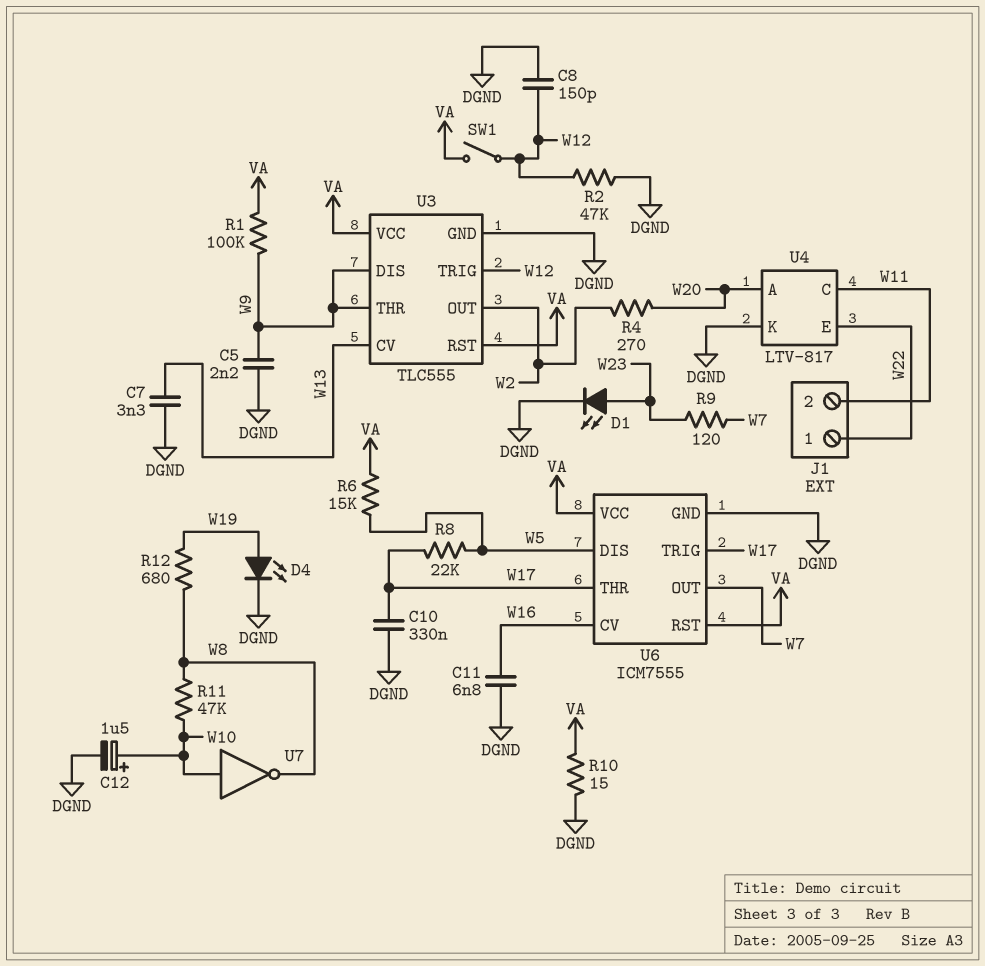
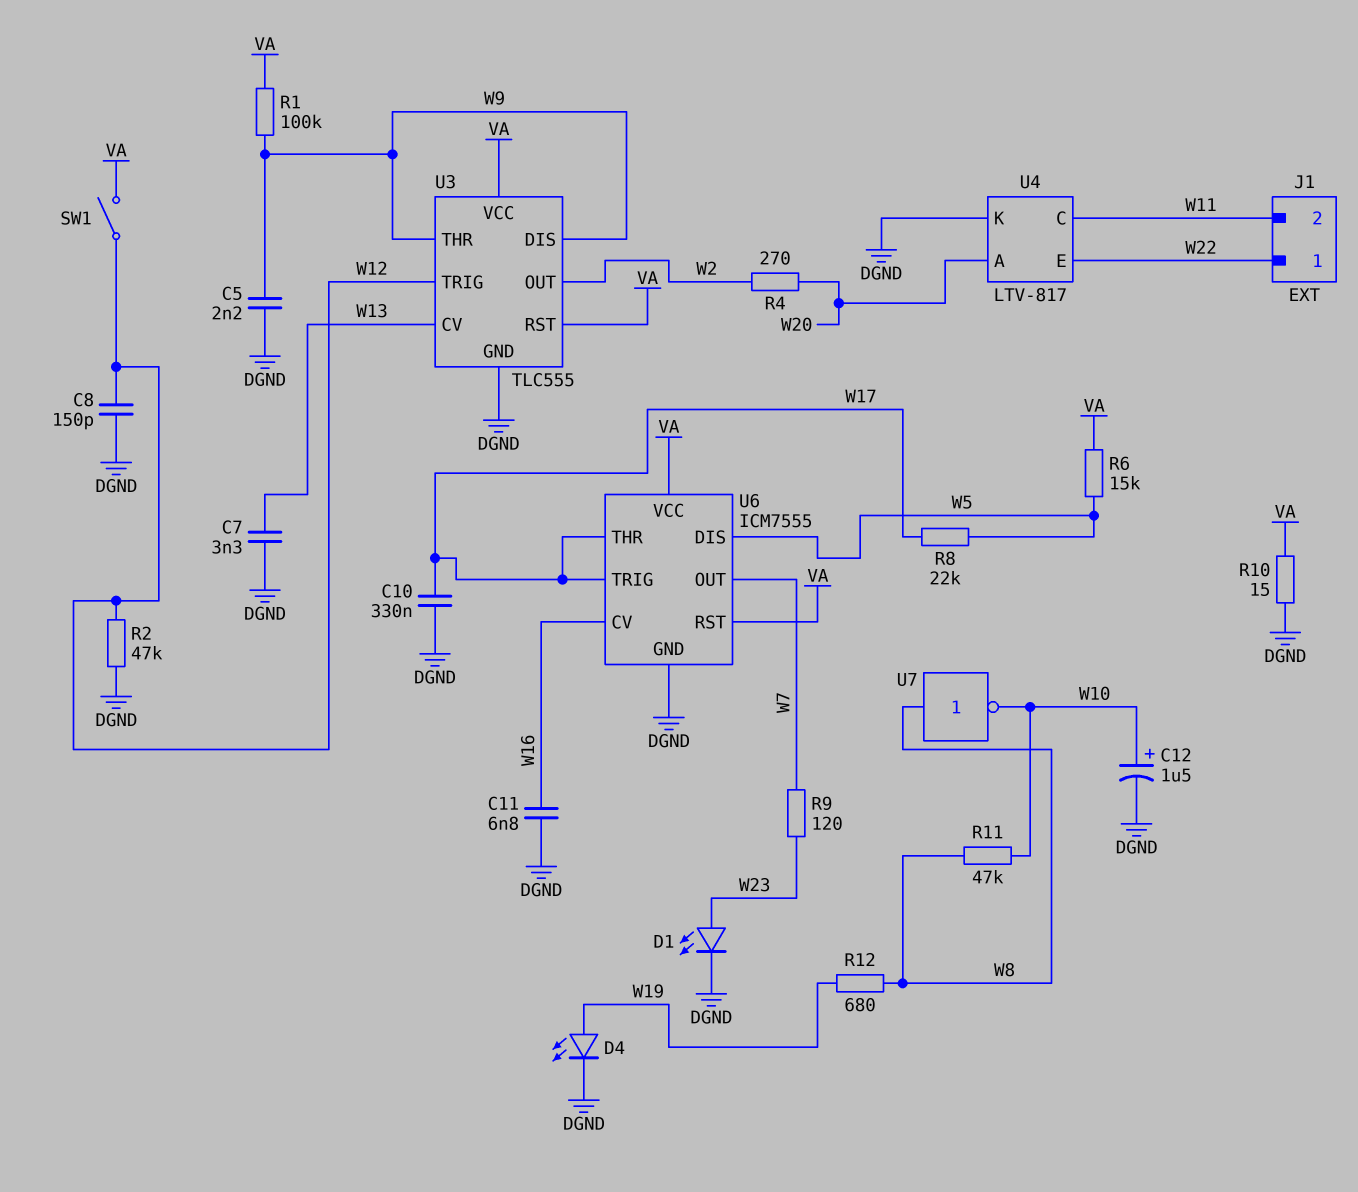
U7: NOT (in W10, out W8) -> NOT (in W8, out W10)

